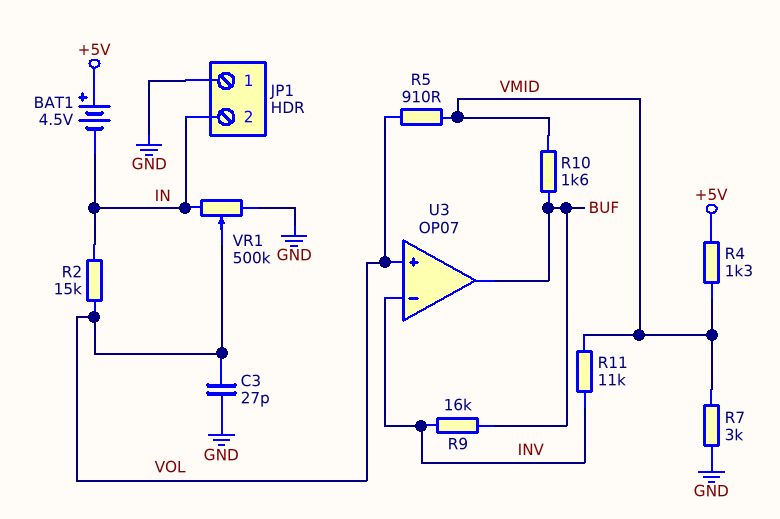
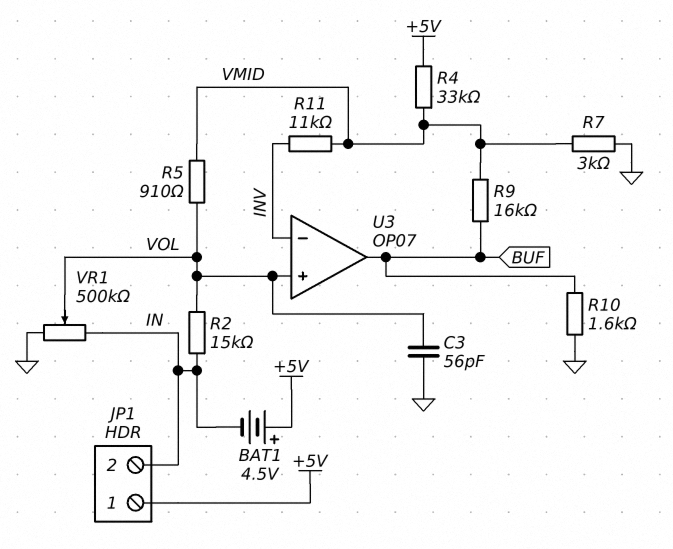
C3: 27pF (GND, VOL) -> 56pF (GND, VOL)
JP1 pin 1: GND -> +5V
R4: 1.3k (+5V, VMID) -> 33k (+5V, VMID)
R9: 16k (BUF, INV) -> 16k (BUF, VMID)
R10: 1.6k (BUF, VMID) -> 1.6k (BUF, GND)

